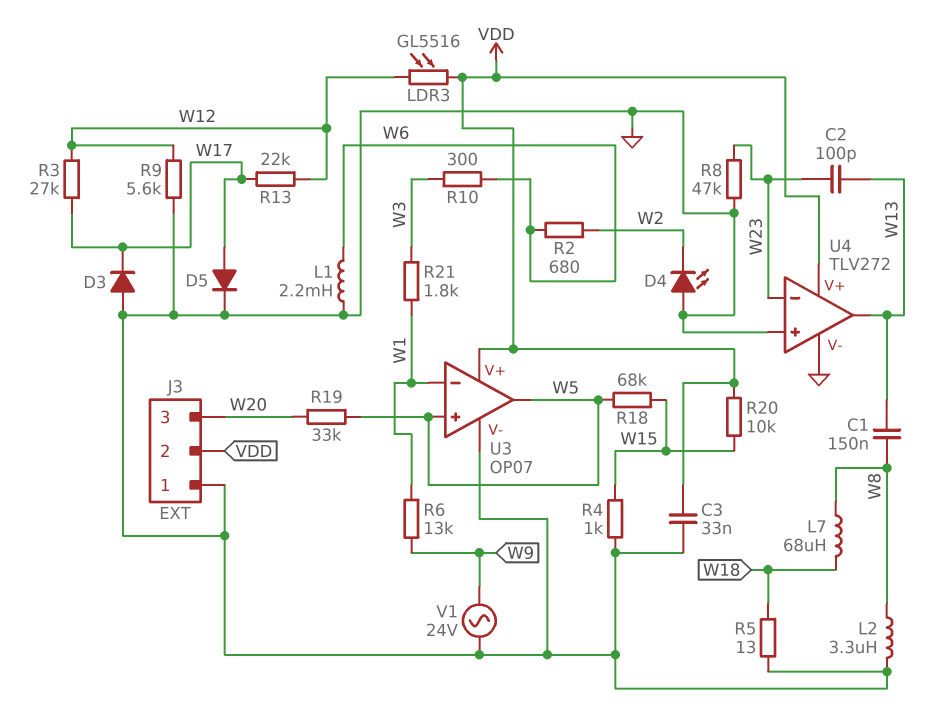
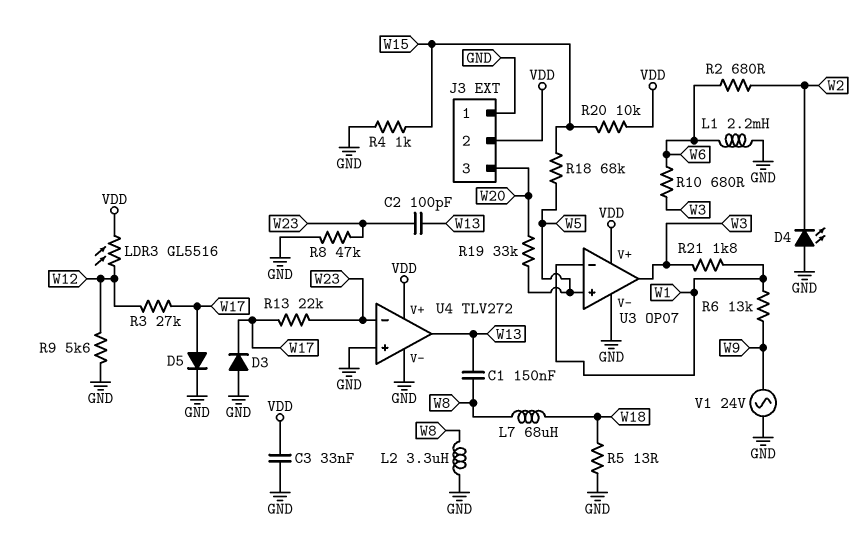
R10: 300 (W3, W6) -> 680 (W3, W6)
R13: 22k (W12, W17) -> 22k (W17, W23)
U3 pin out: W5 -> W3

